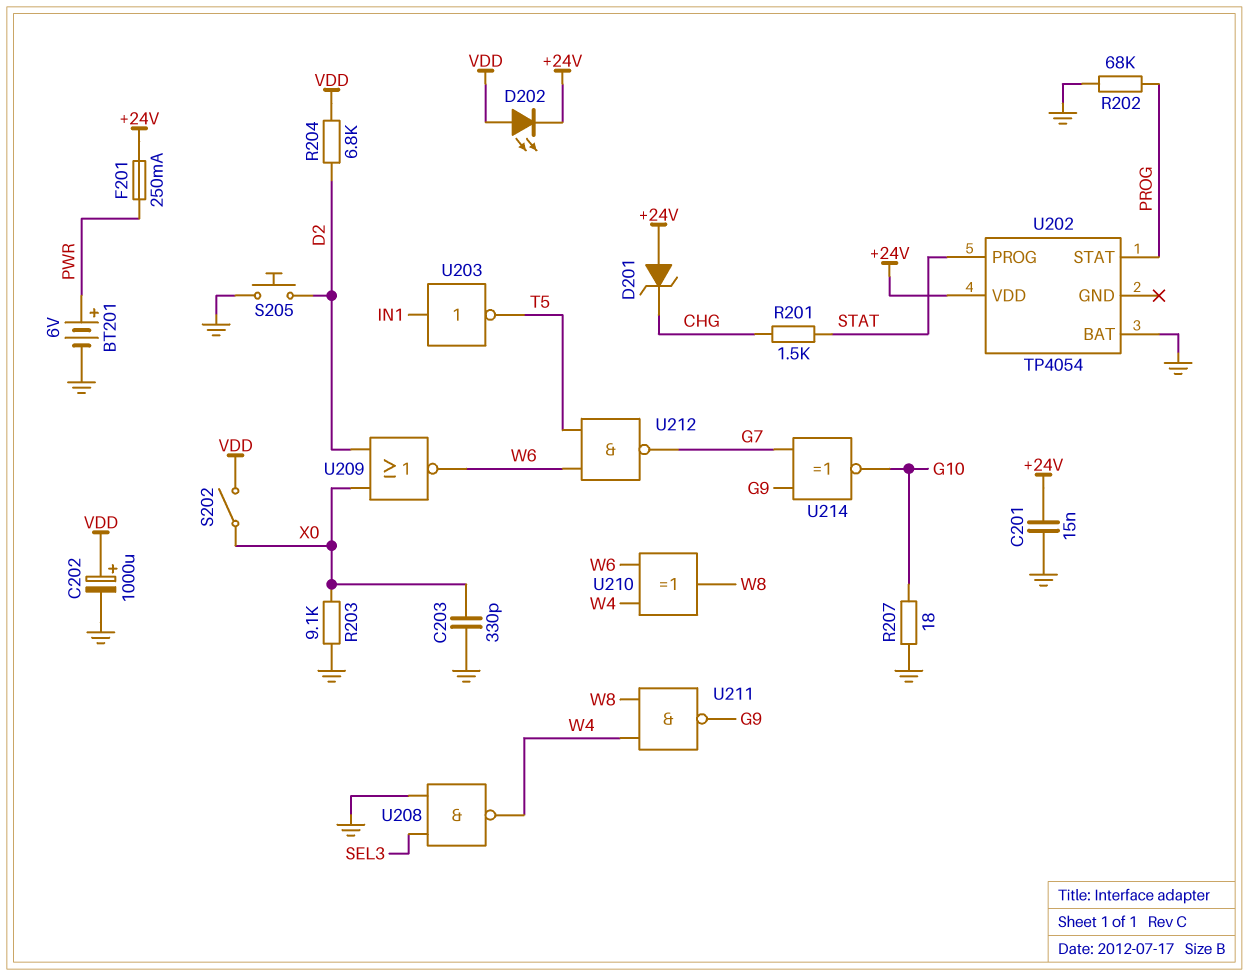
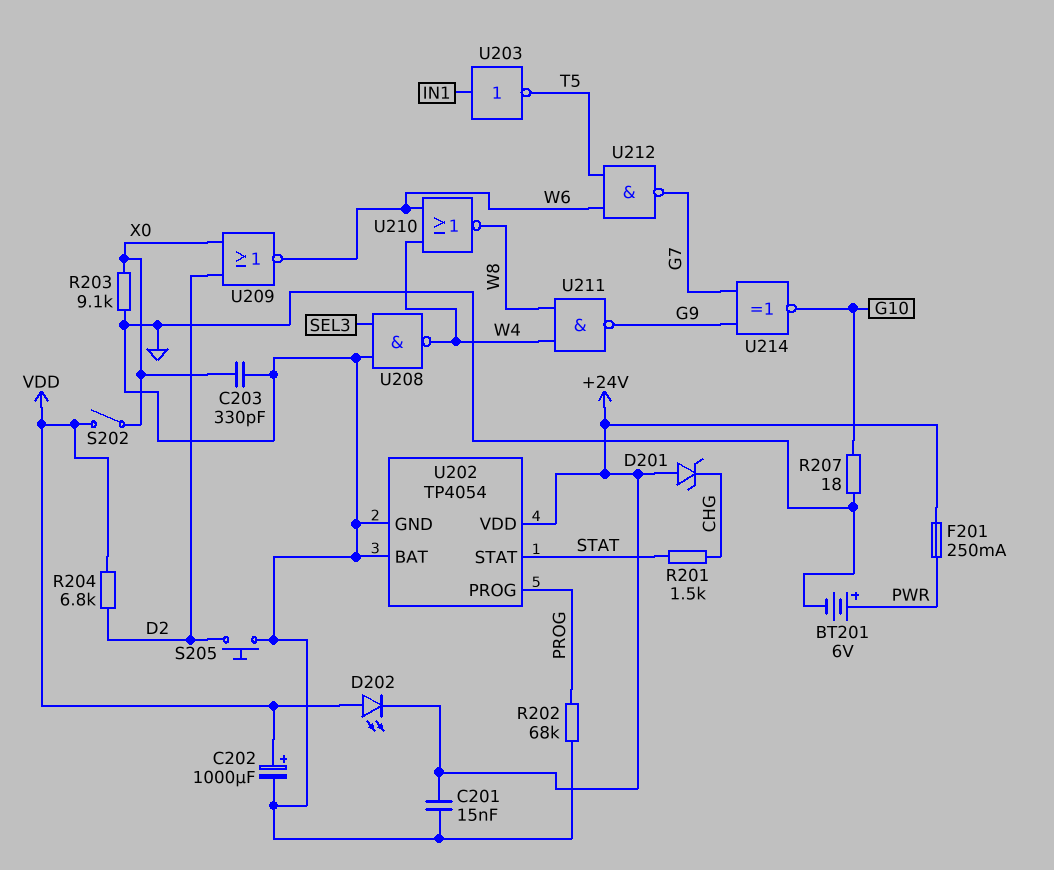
U202 pin GND: none -> GND
U202 pin PROG: STAT -> PROG
U202 pin STAT: PROG -> STAT
U210: XOR (in W4, in W6, out W8) -> NOR (in W4, in W6, out W8)

